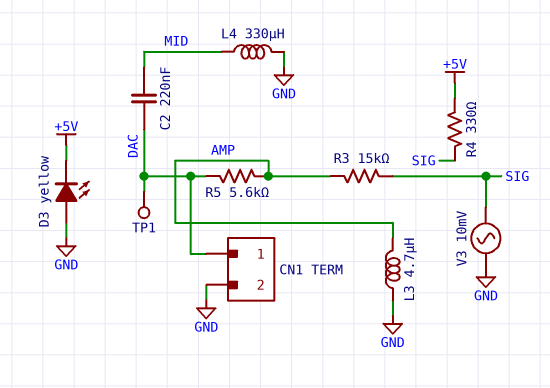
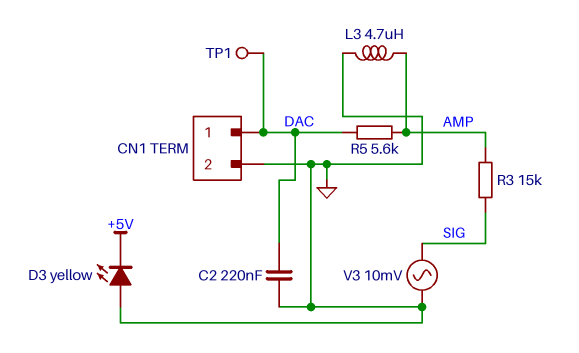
C2: 220nF (DAC, MID) -> 220nF (DAC, GND)
L4: 330uH (GND, MID) -> none
R4: 330 (+5V, SIG) -> none

